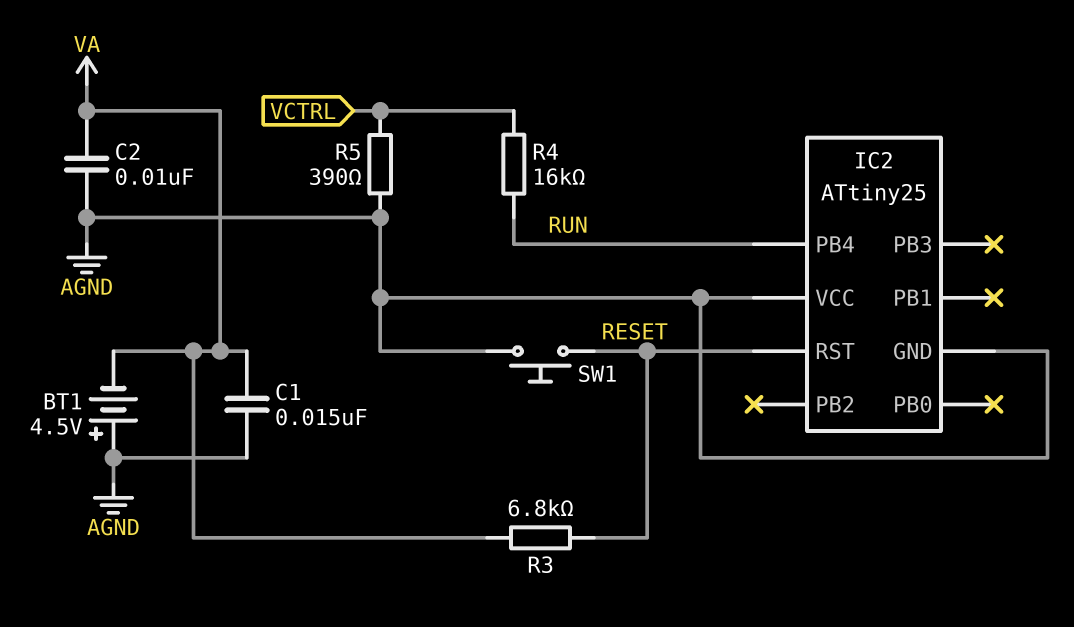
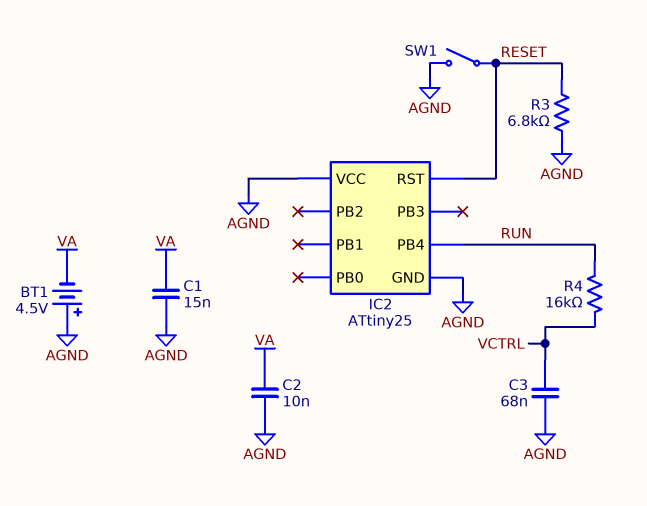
C3: none -> 68nF (AGND, VCTRL)
R3: 6.8k (RESET, VA) -> 6.8k (AGND, RESET)
R5: 390 (AGND, VCTRL) -> none
SW1: button (AGND, RESET) -> switch (AGND, RESET)

